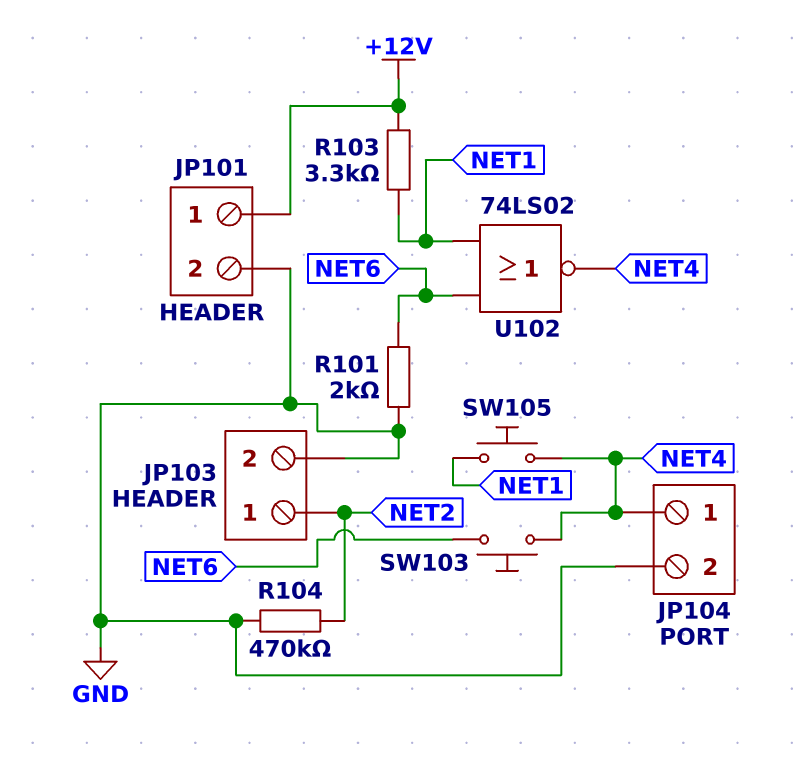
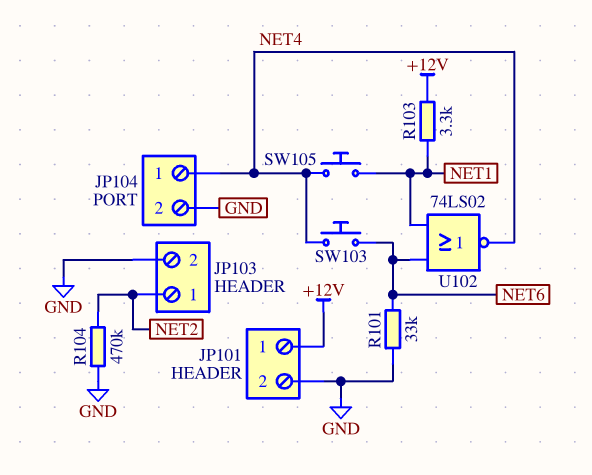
R101: 2k (GND, NET6) -> 33k (GND, NET6)

